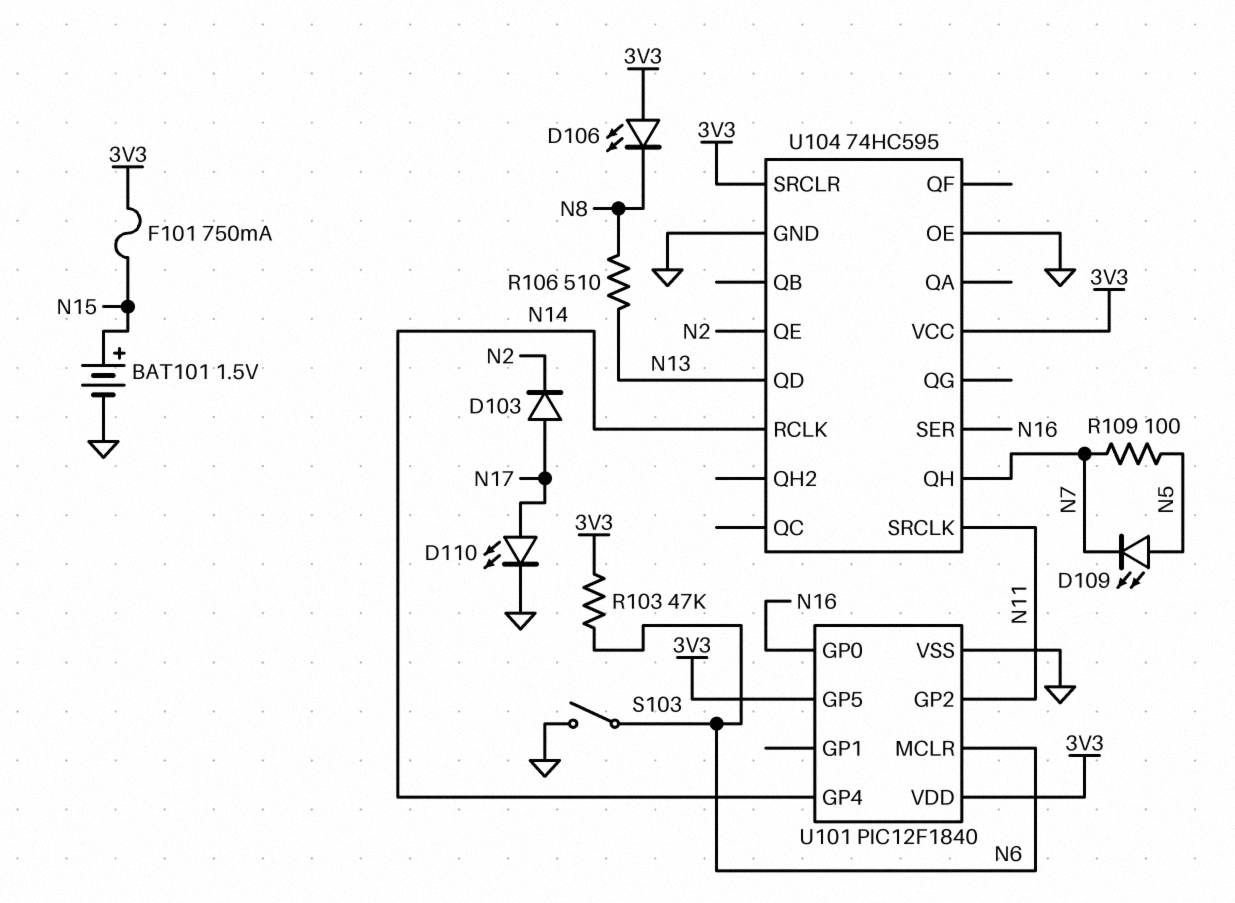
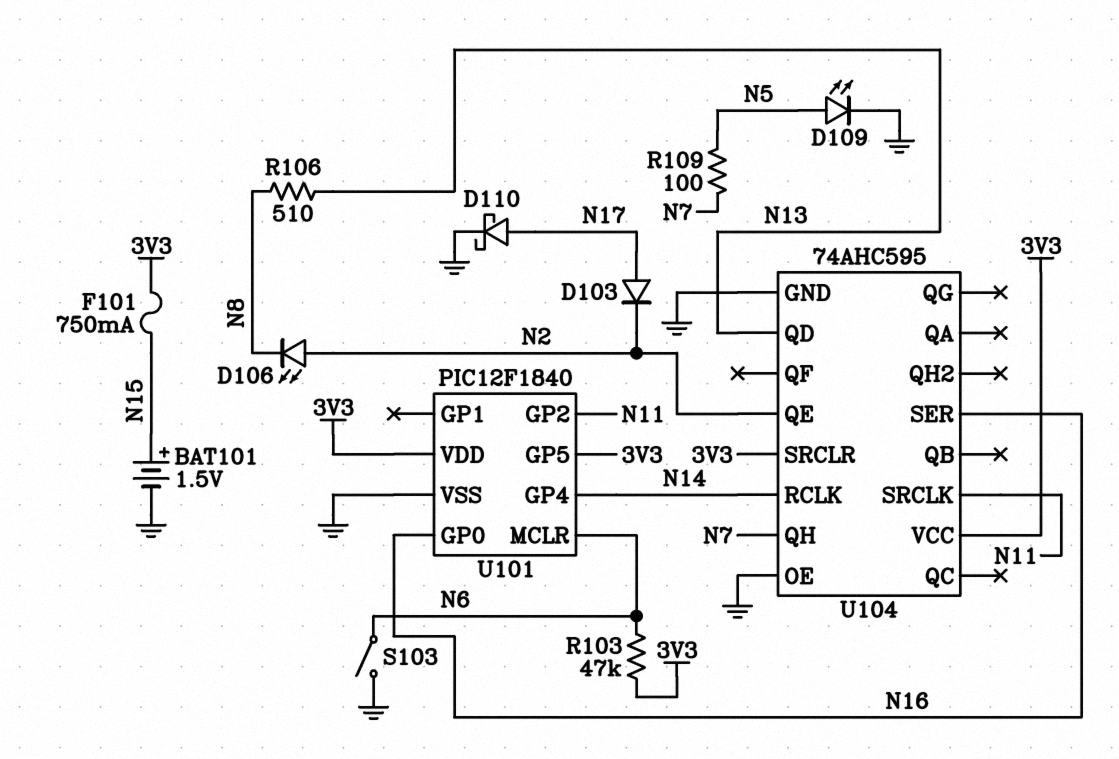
D106: LED (A 3V3, K N8) -> LED (A N2, K N8)
D109: LED (A N5, K N7) -> LED (A N5, K GND)
D110: LED (A N17, K GND) -> schottky (A N17, K GND)
U104: 74HC595 -> 74AHC595

